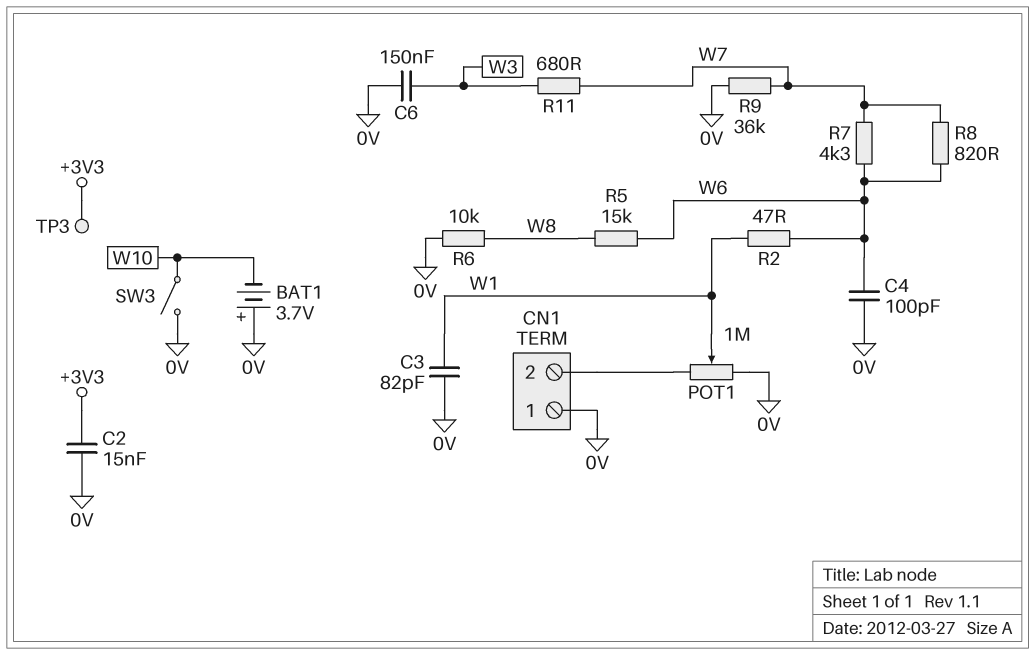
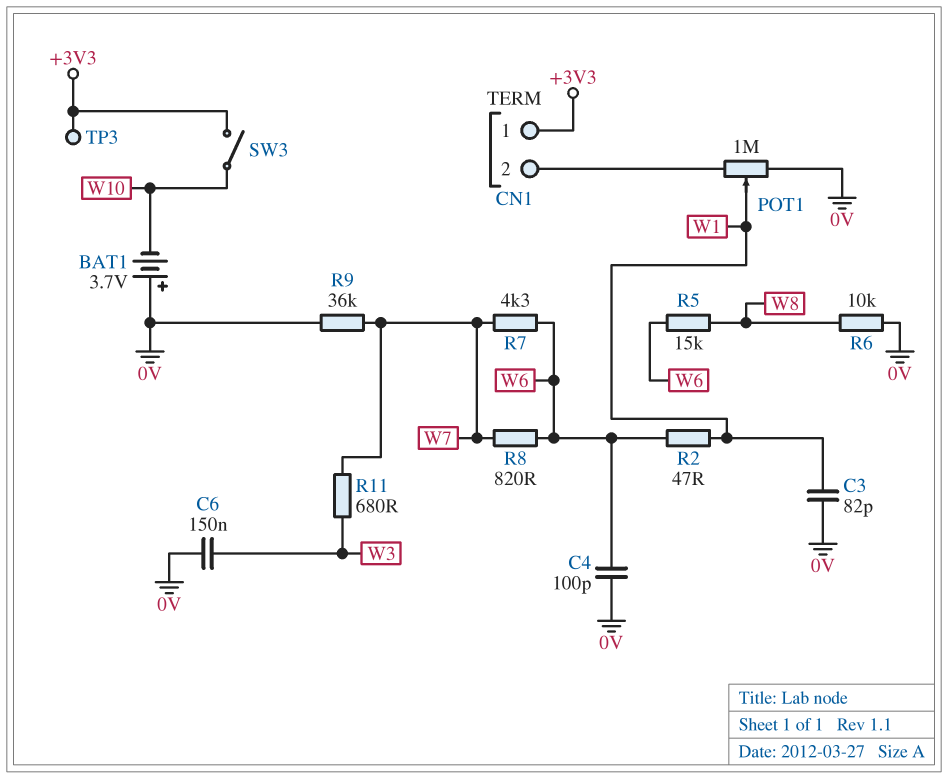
C2: 15nF (+3V3, 0V) -> none
CN1 pin 1: 0V -> +3V3
SW3: switch (0V, W10) -> switch (+3V3, W10)

